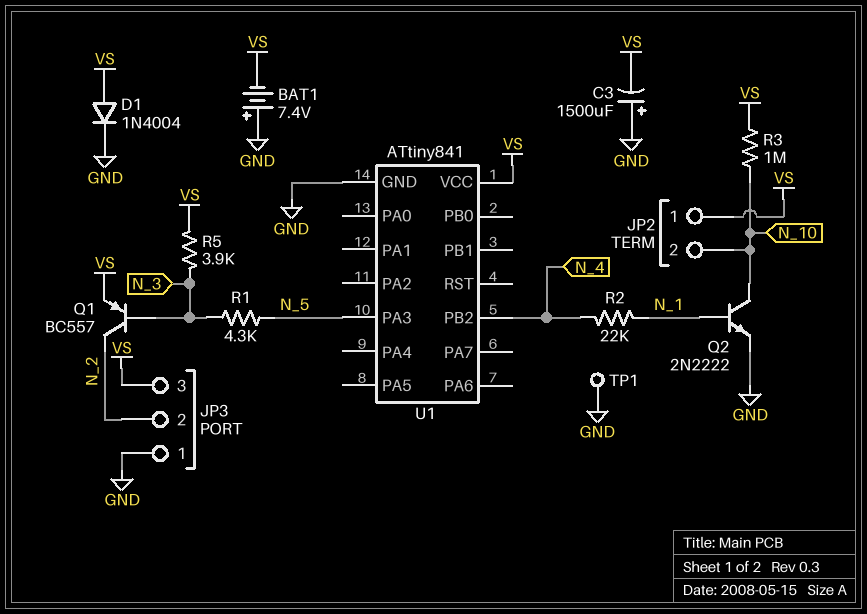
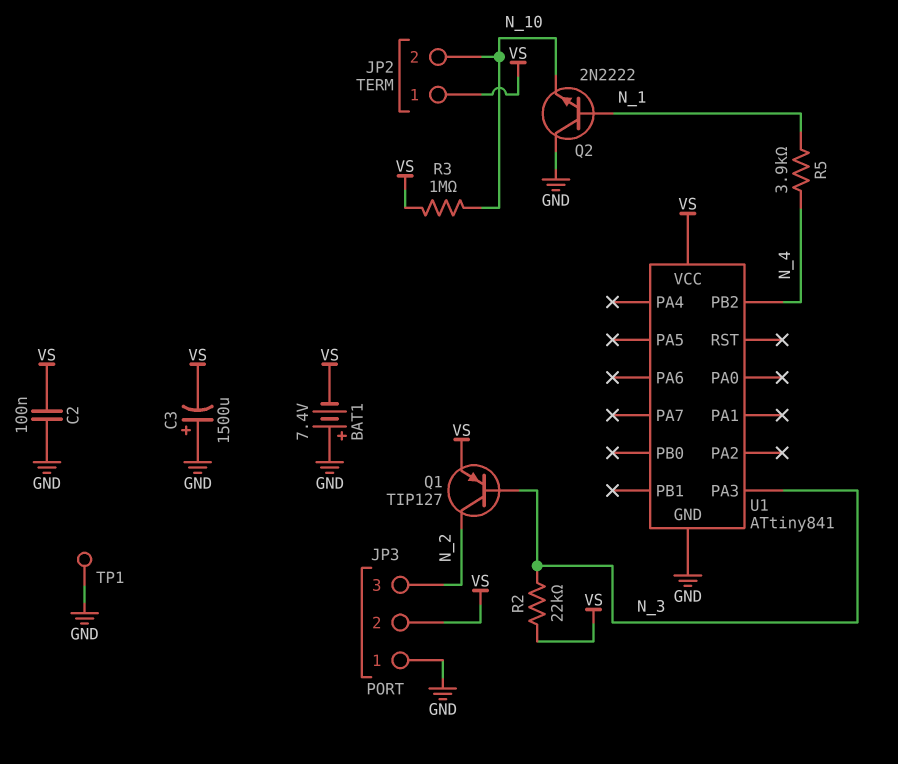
C2: none -> 100nF (GND, VS)
D1: diode 1N4004 (A VS, K GND) -> none
JP3 pin 2: N_2 -> VS
JP3 pin 3: VS -> N_2
Q1: PNP BC557 (B N_3, C N_2, E VS) -> PNP TIP127 (B N_3, C N_2, E VS)
Q2: NPN 2N2222 (B N_1, C N_10, E GND) -> NPN 2N2222 (B N_1, C GND, E N_10)
R1: 4.3k (N_3, N_5) -> none
R2: 22k (N_1, N_4) -> 22k (N_3, VS)
R5: 3.9k (N_3, VS) -> 3.9k (N_1, N_4)
U1 pin PA3: N_5 -> N_3

